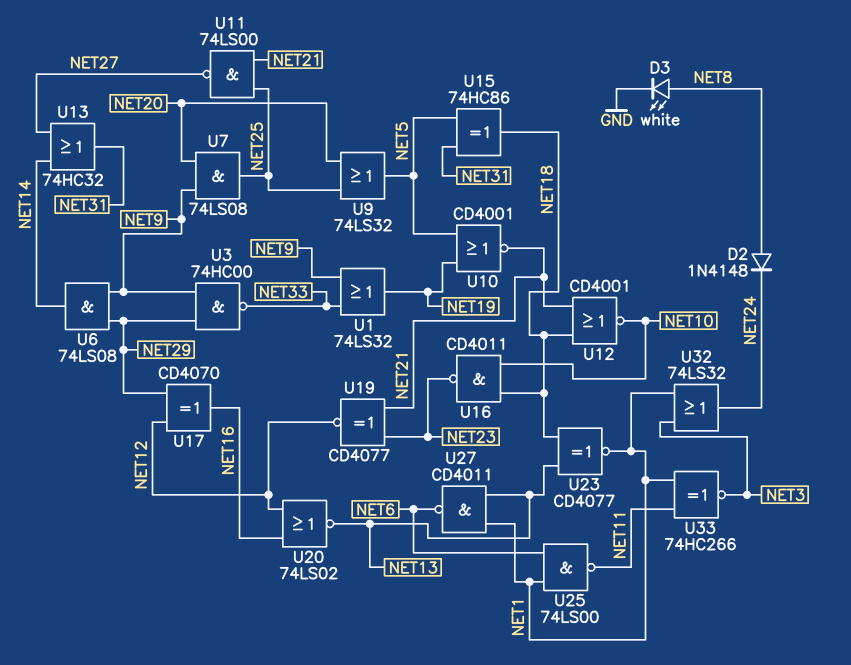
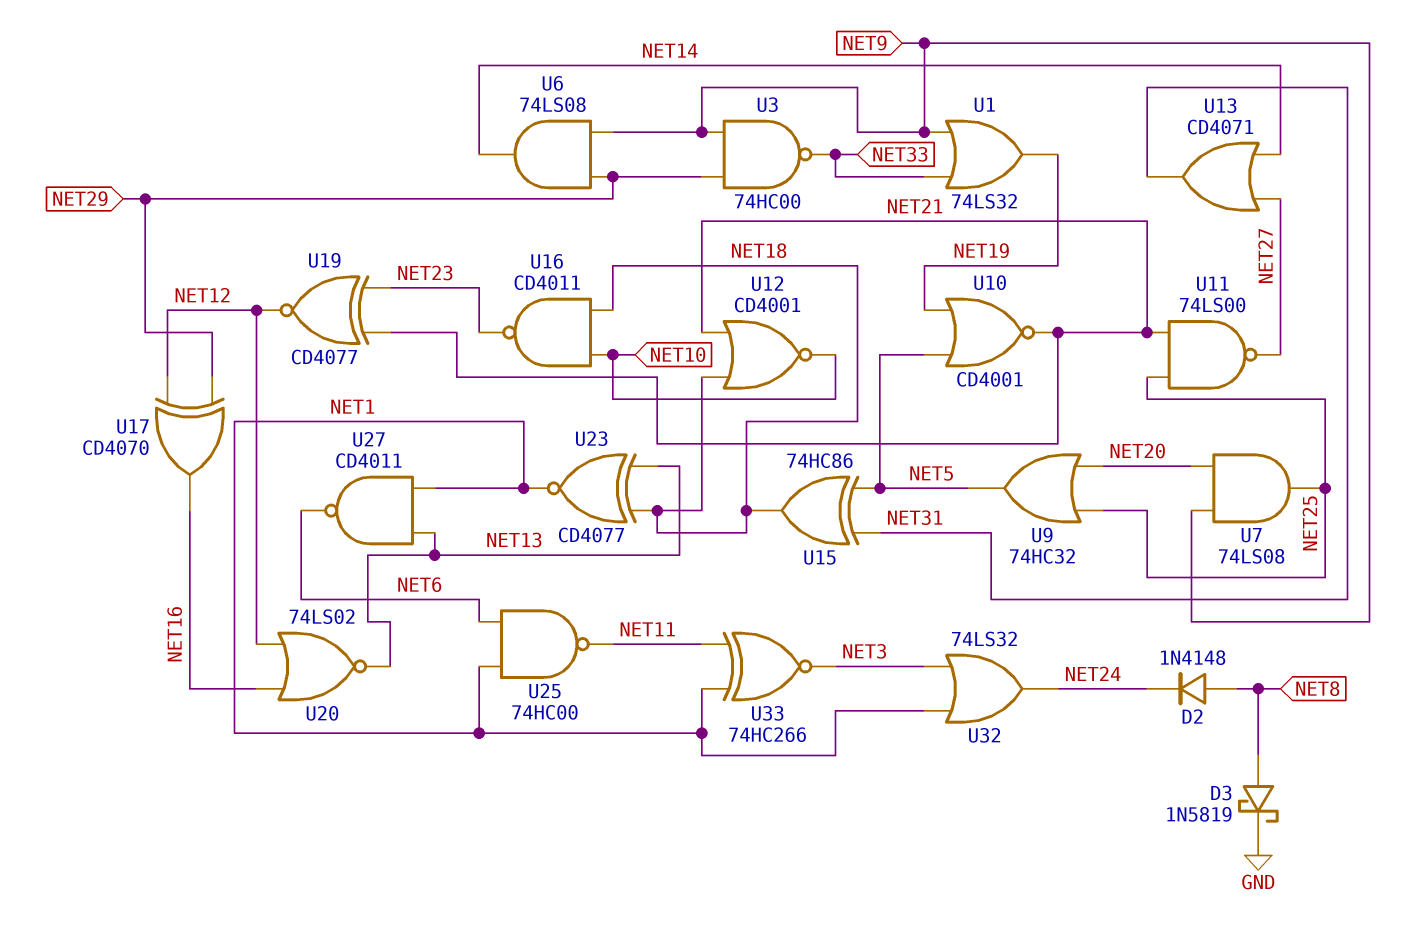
D3: LED white (A NET8, K GND) -> schottky 1N5819 (A NET8, K GND)
U9: OR 74LS32 (in NET20, in NET25, out NET5) -> OR 74HC32 (in NET20, in NET25, out NET5)
U13: OR 74HC32 (in NET14, in NET27, out NET31) -> OR CD4071 (in NET14, in NET27, out NET31)
U25: NAND 74LS00 (in NET1, in NET6, out NET11) -> NAND 74HC00 (in NET1, in NET6, out NET11)

